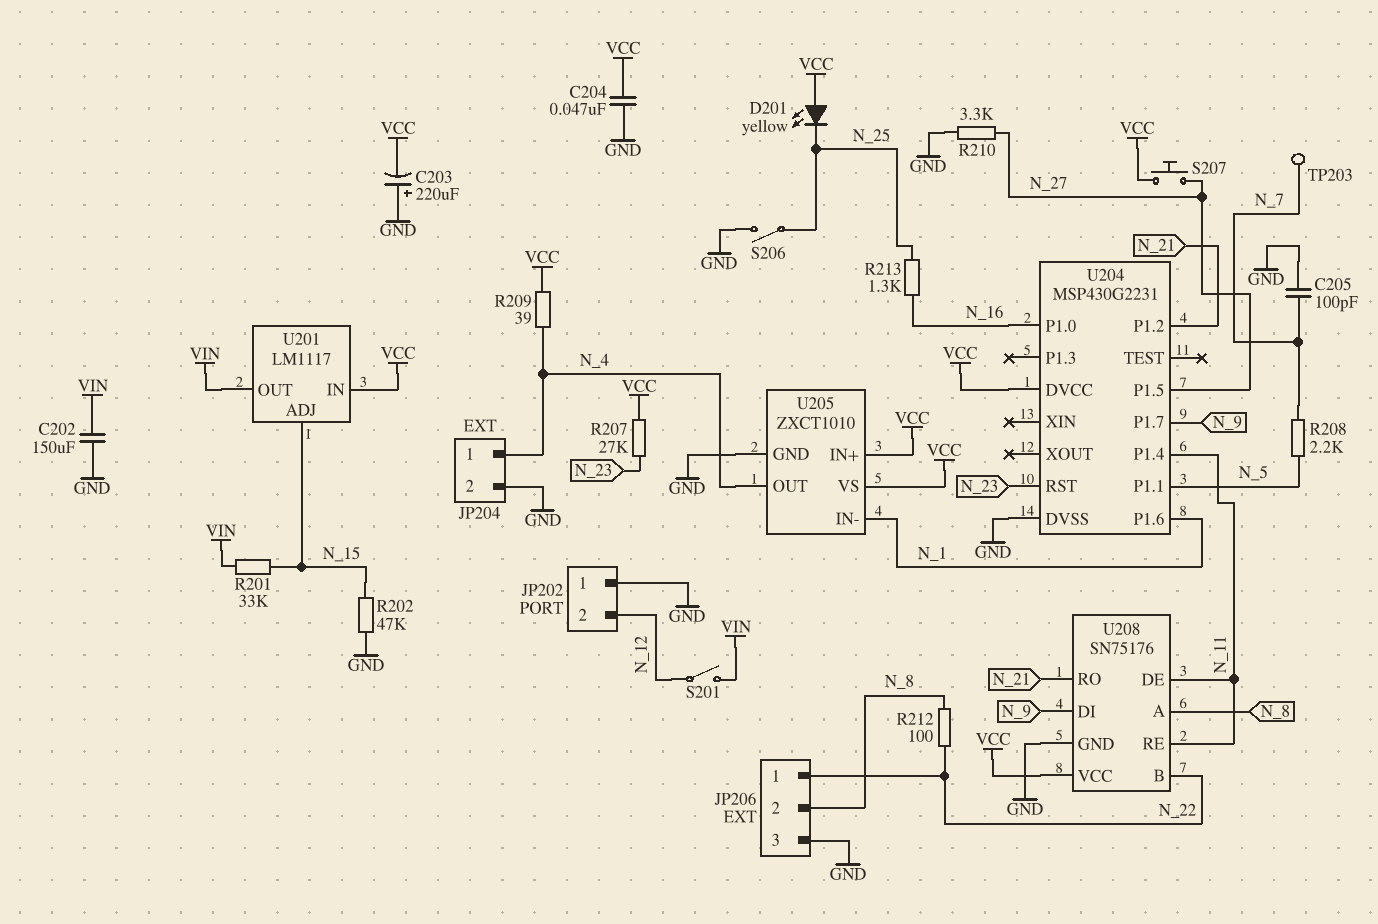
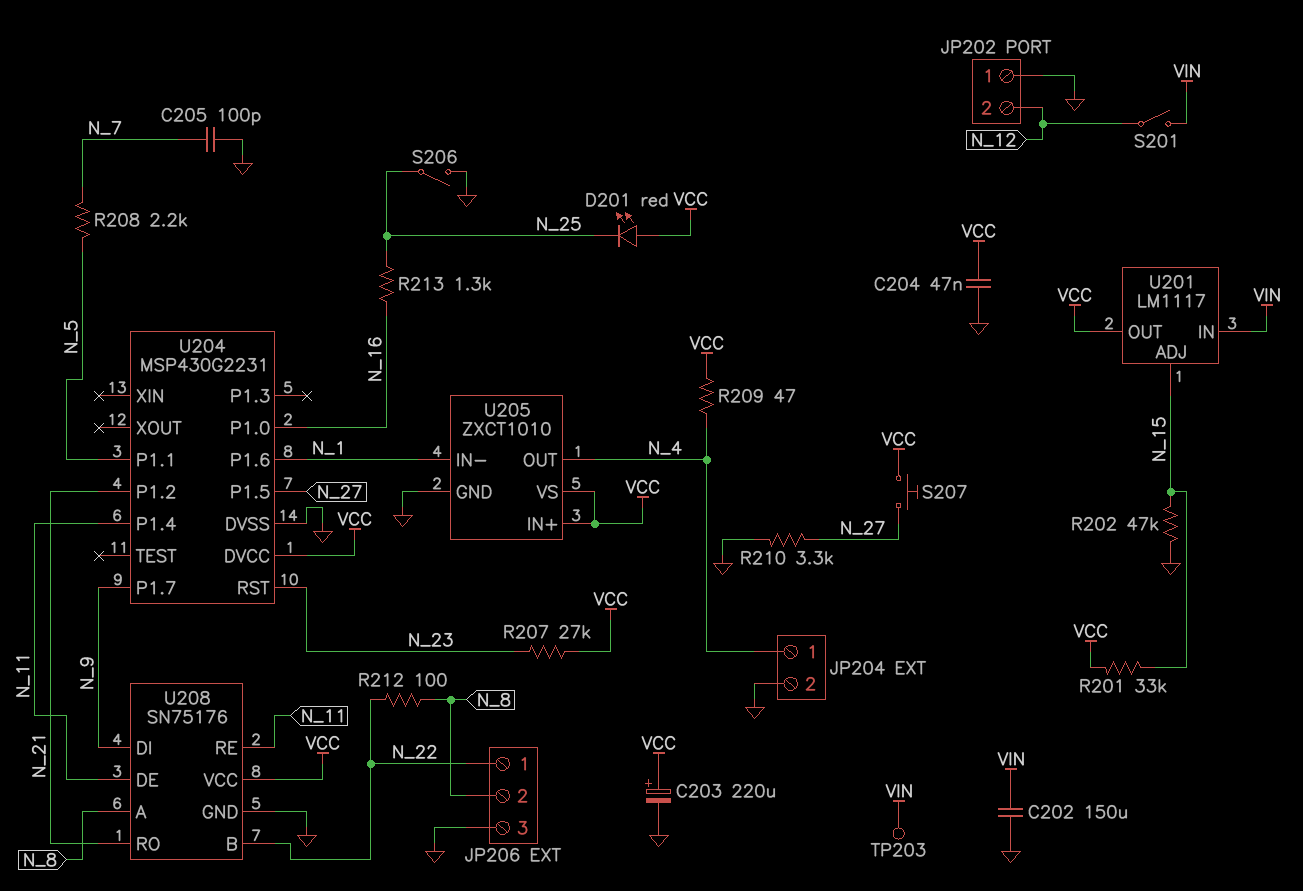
C203: 220uF (plus GND, minus VCC) -> 220uF (plus VCC, minus GND)
D201: LED yellow (A VCC, K N_25) -> LED red (A VCC, K N_25)
R201: 33k (N_15, VIN) -> 33k (N_15, VCC)
R209: 39 (N_4, VCC) -> 47 (N_4, VCC)
TP203: test point (N_7) -> test point (VIN)
U201 pin IN: VCC -> VIN
U201 pin OUT: VIN -> VCC

